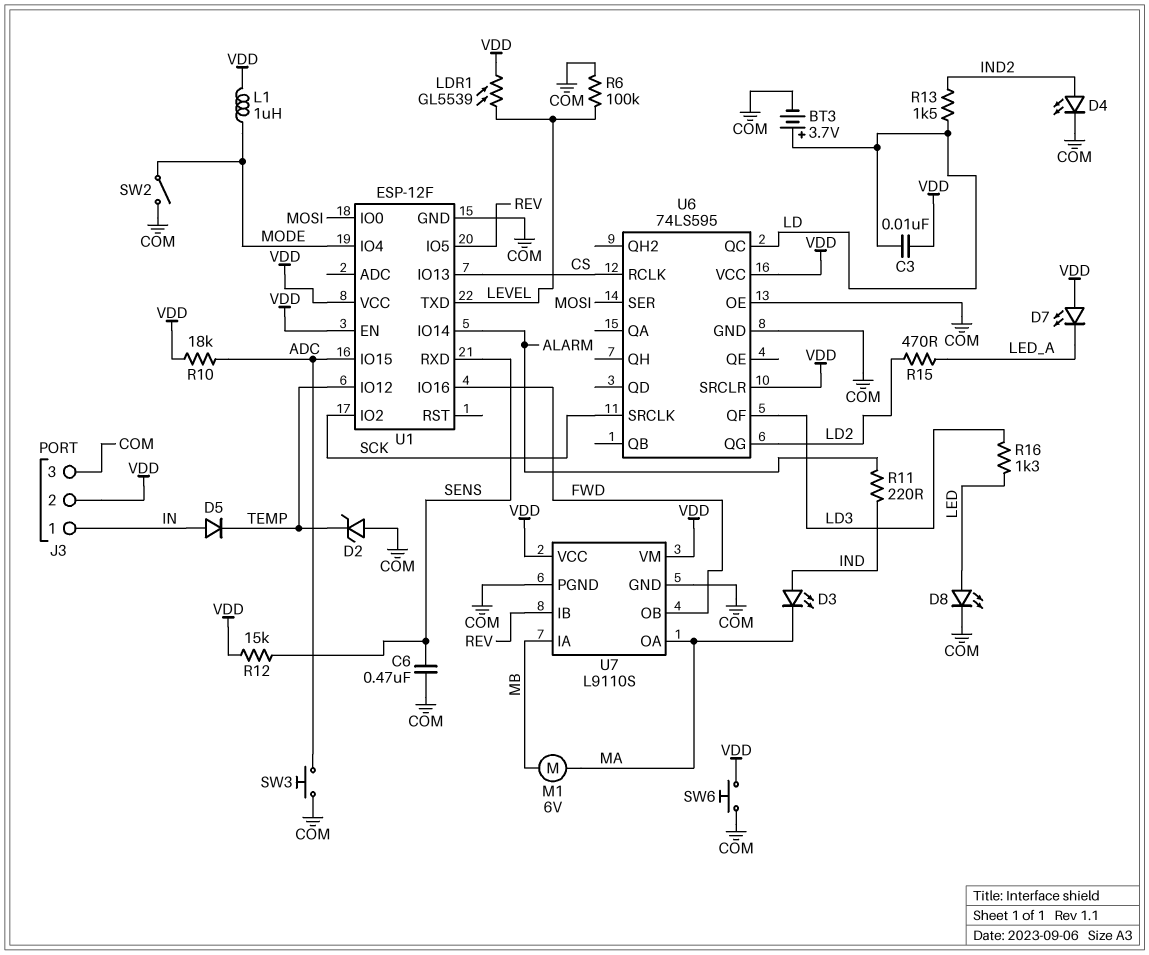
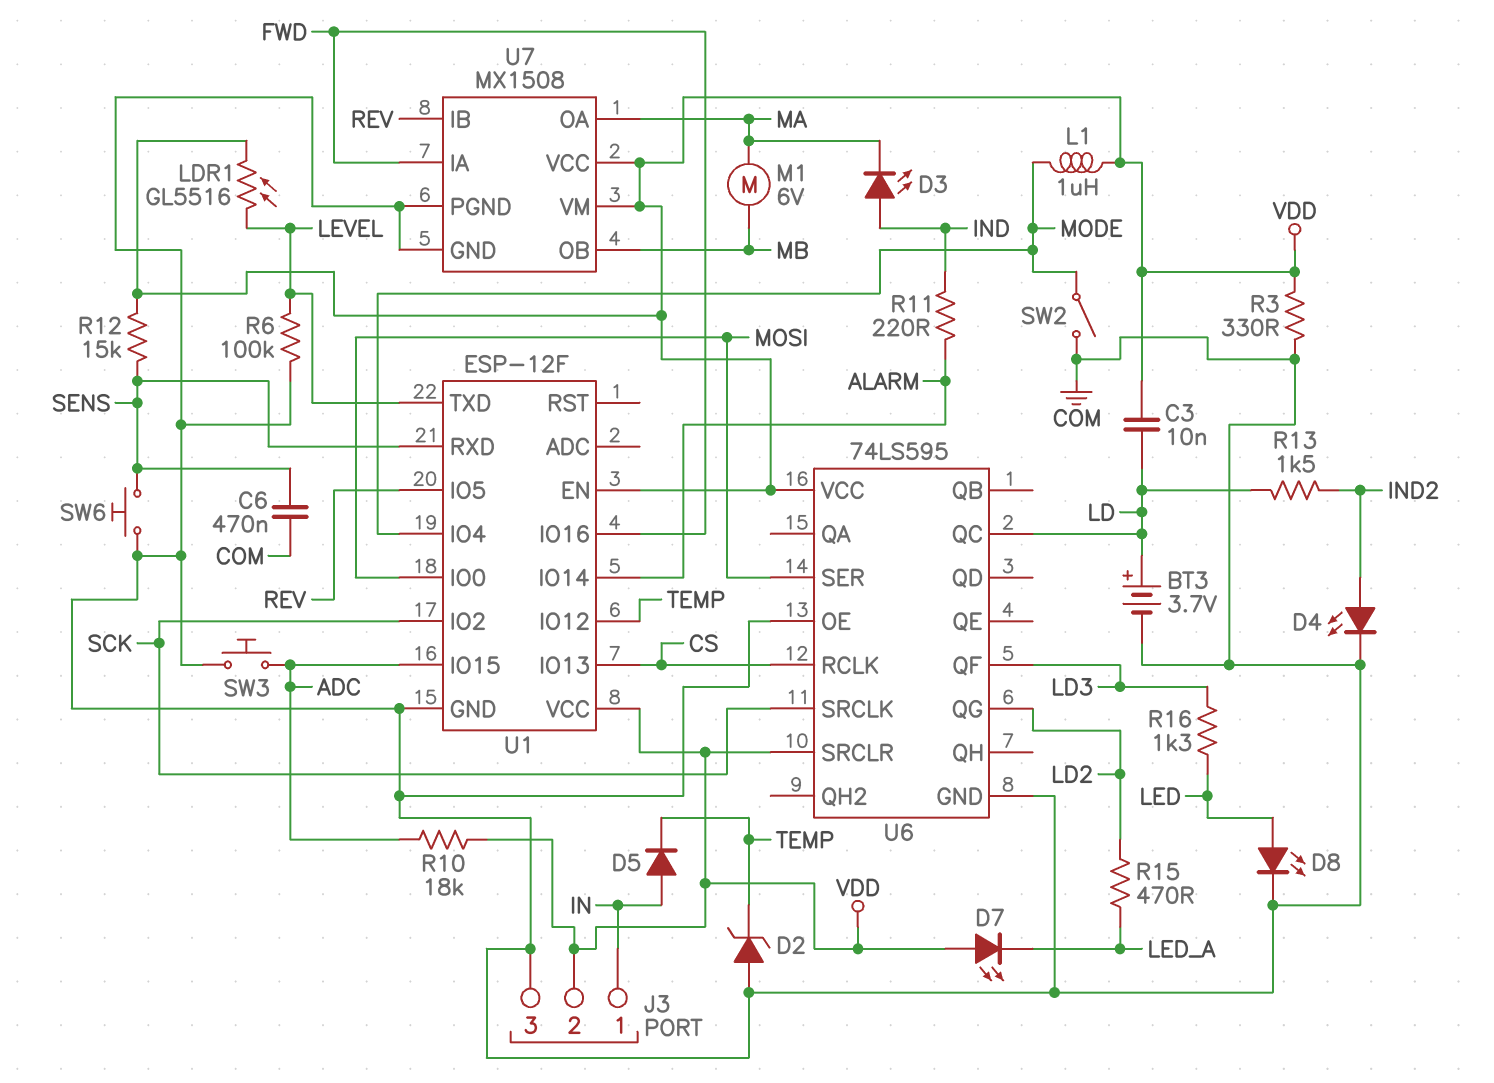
LDR1: GL5539 (LEVEL, VDD) -> GL5516 (LEVEL, VDD)
R3: none -> 330 (COM, VDD)
SW6: button (COM, VDD) -> button (COM, SENS)
U7: L9110S -> MX1508
U7 pin IA: MB -> FWD
U7 pin OB: FWD -> MB

